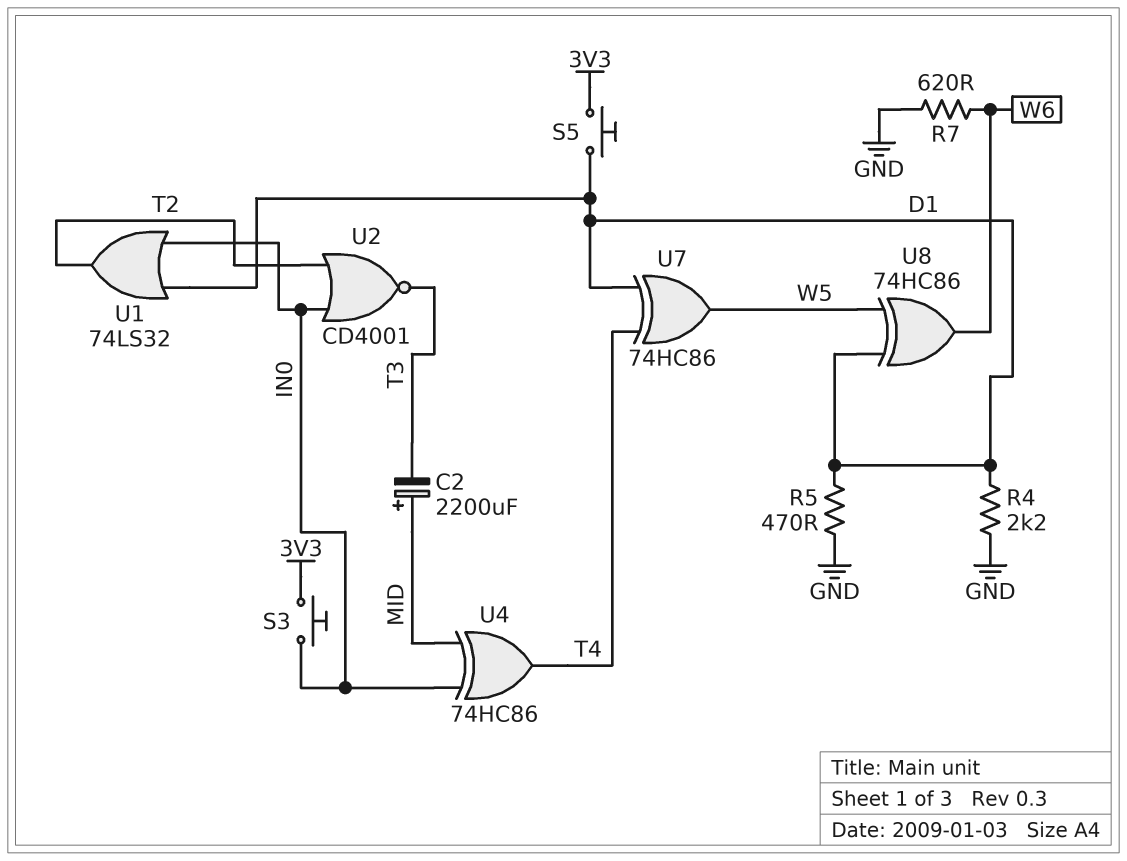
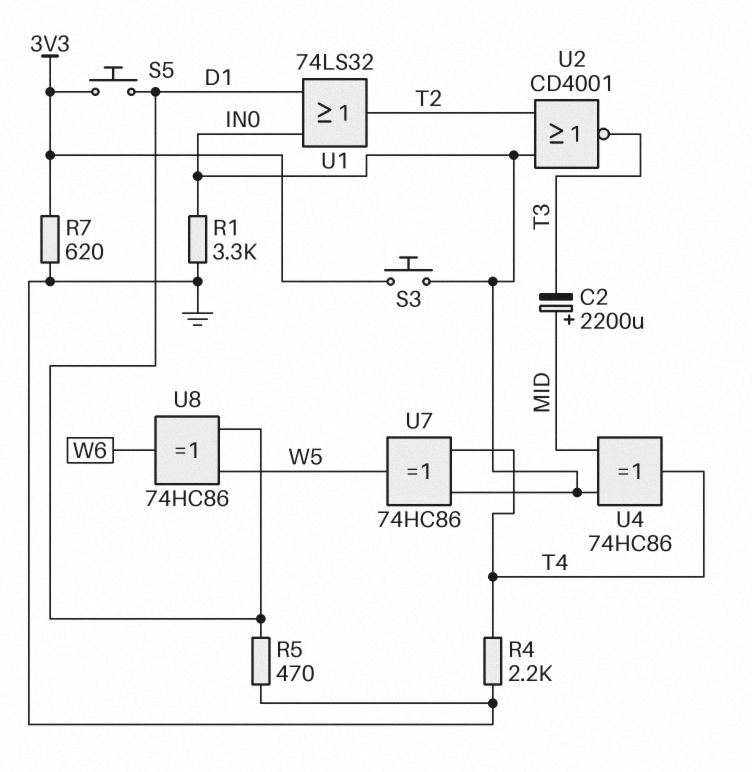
R1: none -> 3.3k (GND, IN0)
R4: 2.2k (D1, GND) -> 2.2k (GND, T4)
R7: 620 (GND, W6) -> 620 (3V3, GND)
U7: XOR 74HC86 (in D1, in T4, out W5) -> XOR 74HC86 (in IN0, in T4, out W5)

